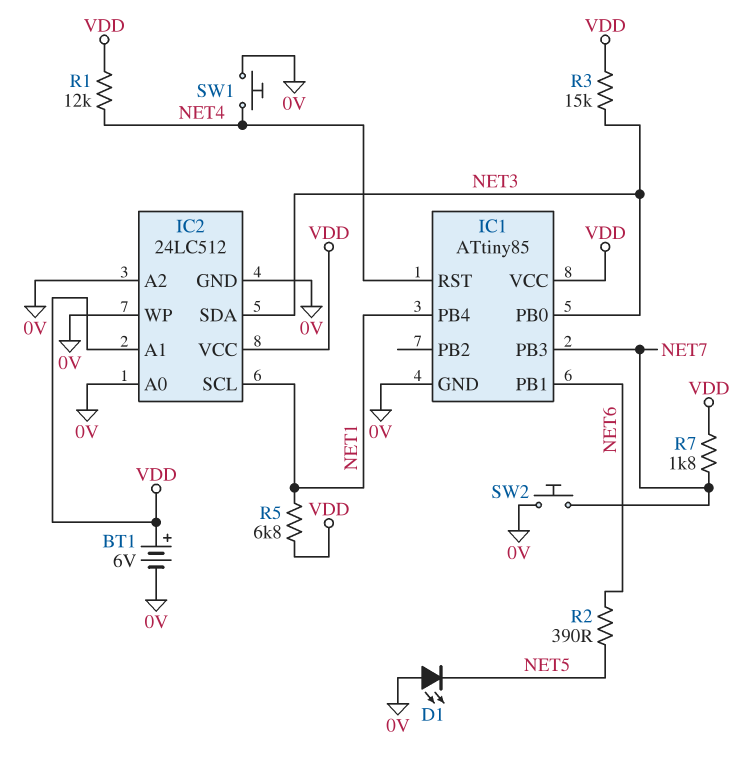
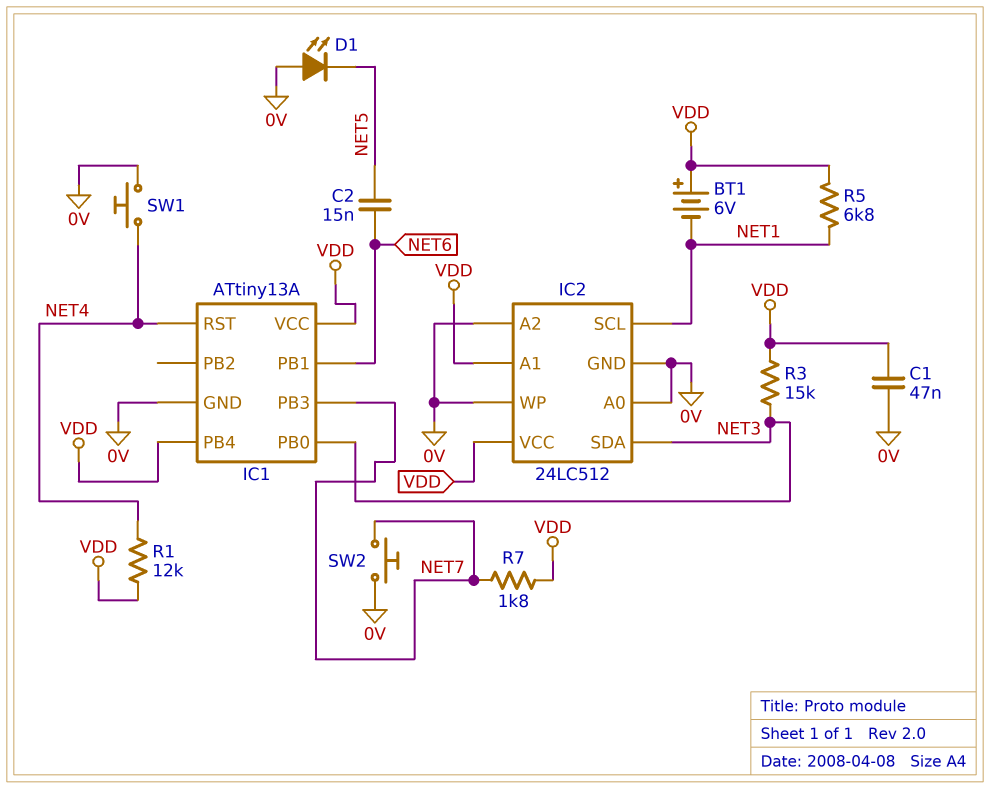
BT1: 6V (plus VDD, minus 0V) -> 6V (plus VDD, minus NET1)
C1: none -> 47nF (0V, VDD)
C2: none -> 15nF (NET5, NET6)
IC1: ATtiny85 -> ATtiny13A
IC1 pin PB4: NET1 -> VDD
R2: 390 (NET5, NET6) -> none

